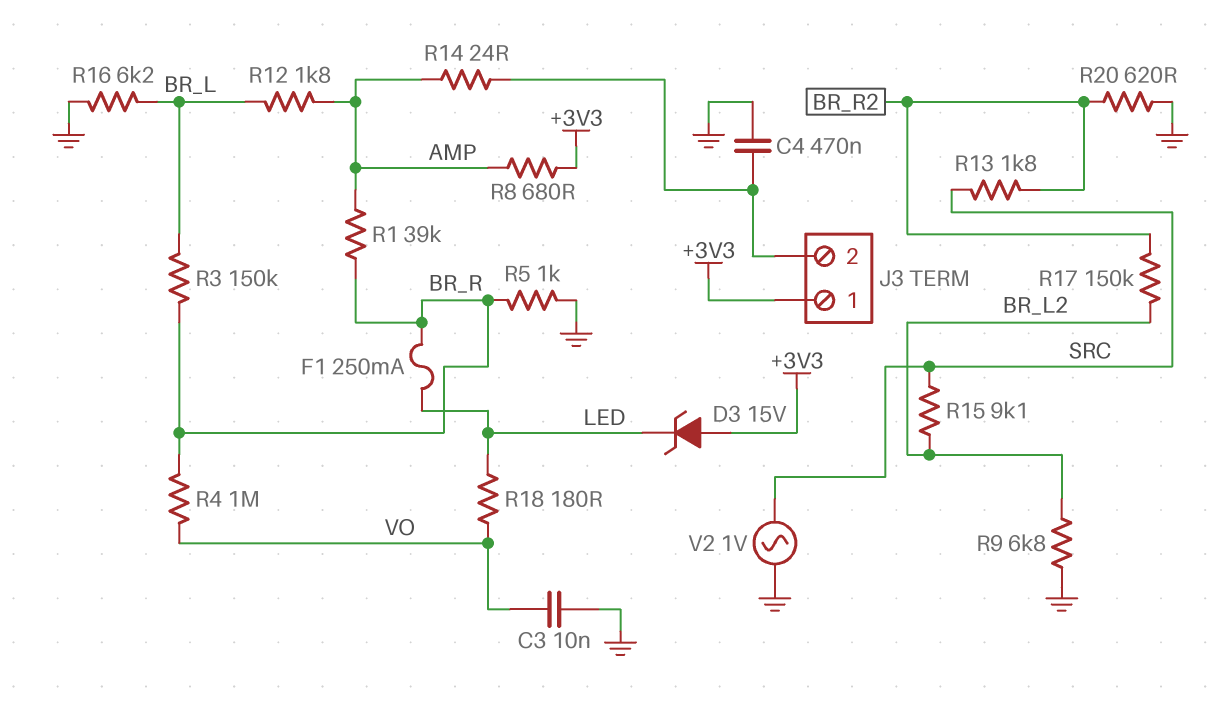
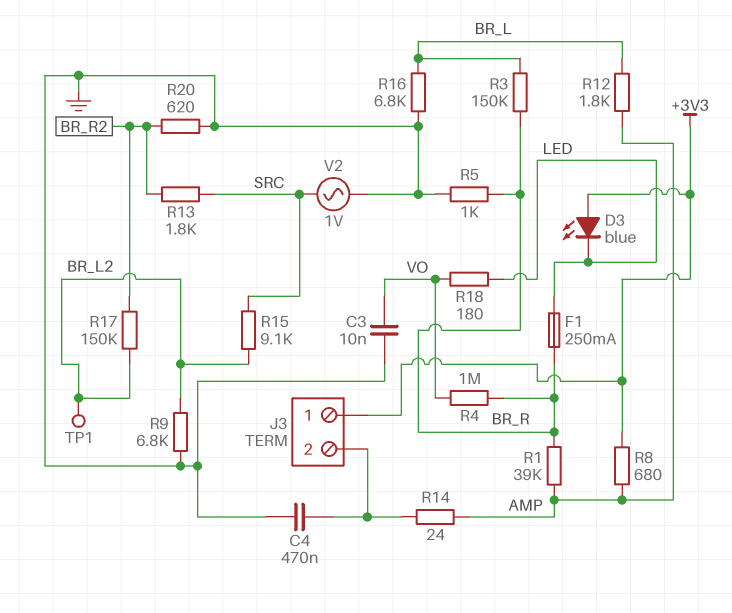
D3: zener 15V (A +3V3, K LED) -> LED blue (A +3V3, K LED)
R16: 6.2k (BR_L, GND) -> 6.8k (BR_L, GND)
TP1: none -> test point (BR_L2)

